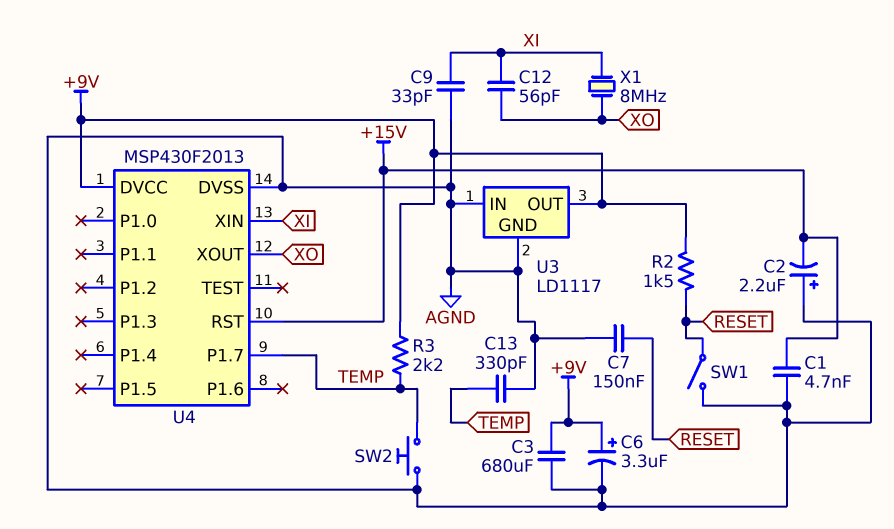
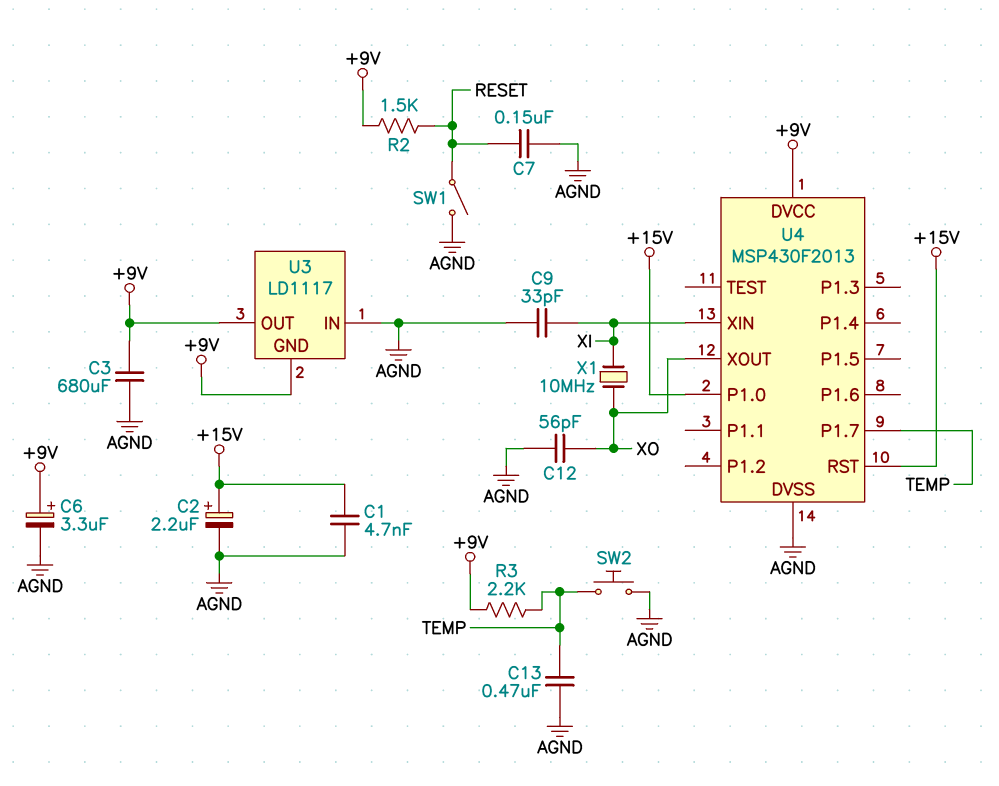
C2: 2.2uF (plus AGND, minus +15V) -> 2.2uF (plus +15V, minus AGND)
C12: 56pF (XI, XO) -> 56pF (AGND, XO)
C13: 330pF (AGND, TEMP) -> 470nF (AGND, TEMP)
U3 pin GND: AGND -> +9V
U4 pin P1.0: none -> +15V
X1: 8MHz (XI, XO) -> 10MHz (XI, XO)

